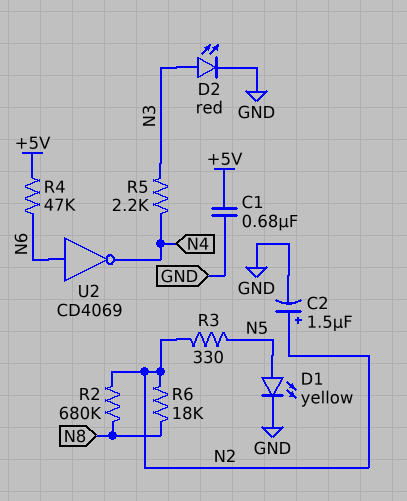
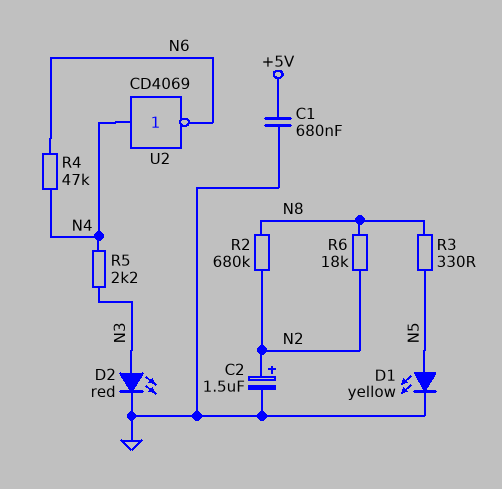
R3: 330 (N2, N5) -> 330 (N5, N8)
R4: 47k (+5V, N6) -> 47k (N4, N6)
U2: NOT CD4069 (in N6, out N4) -> NOT CD4069 (in N4, out N6)

